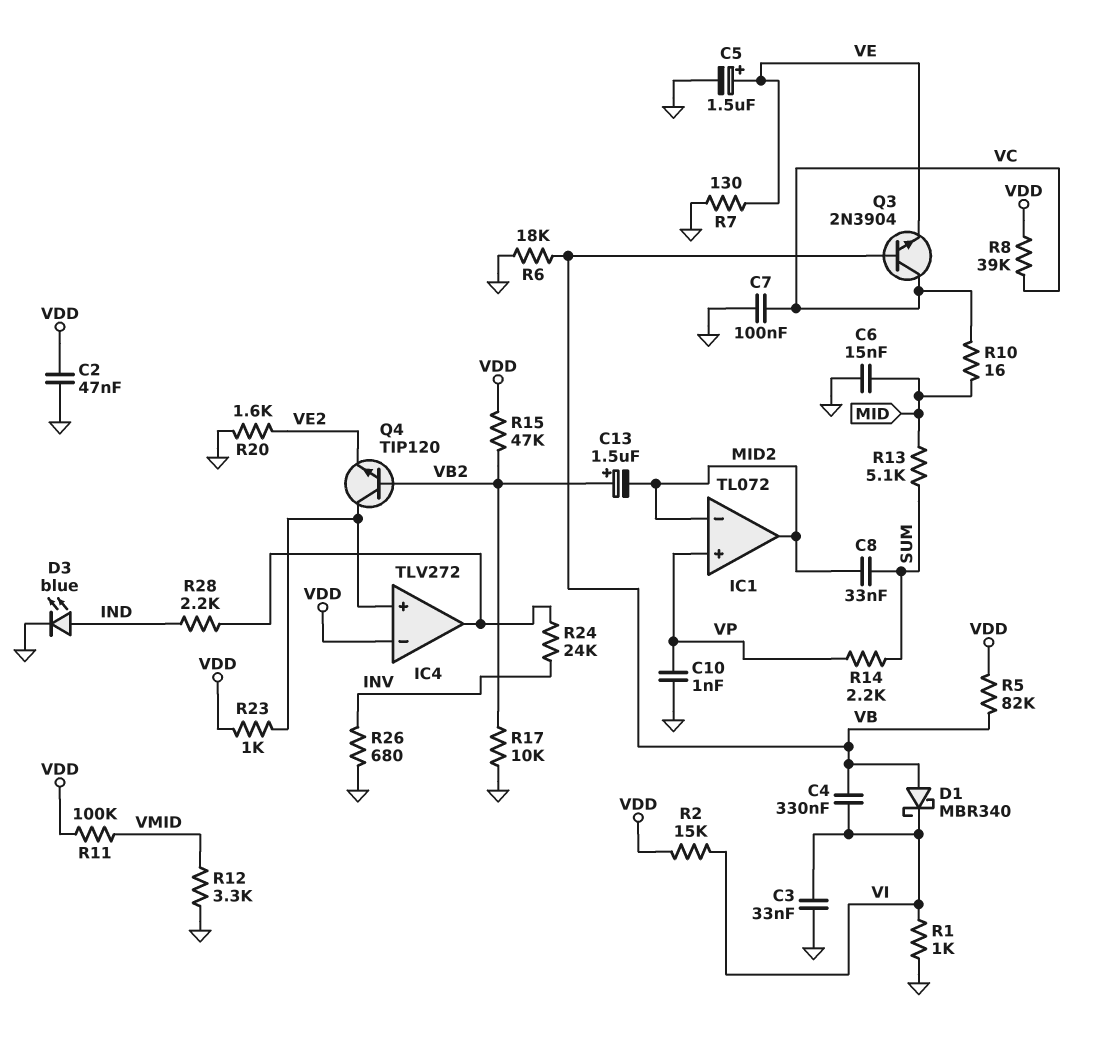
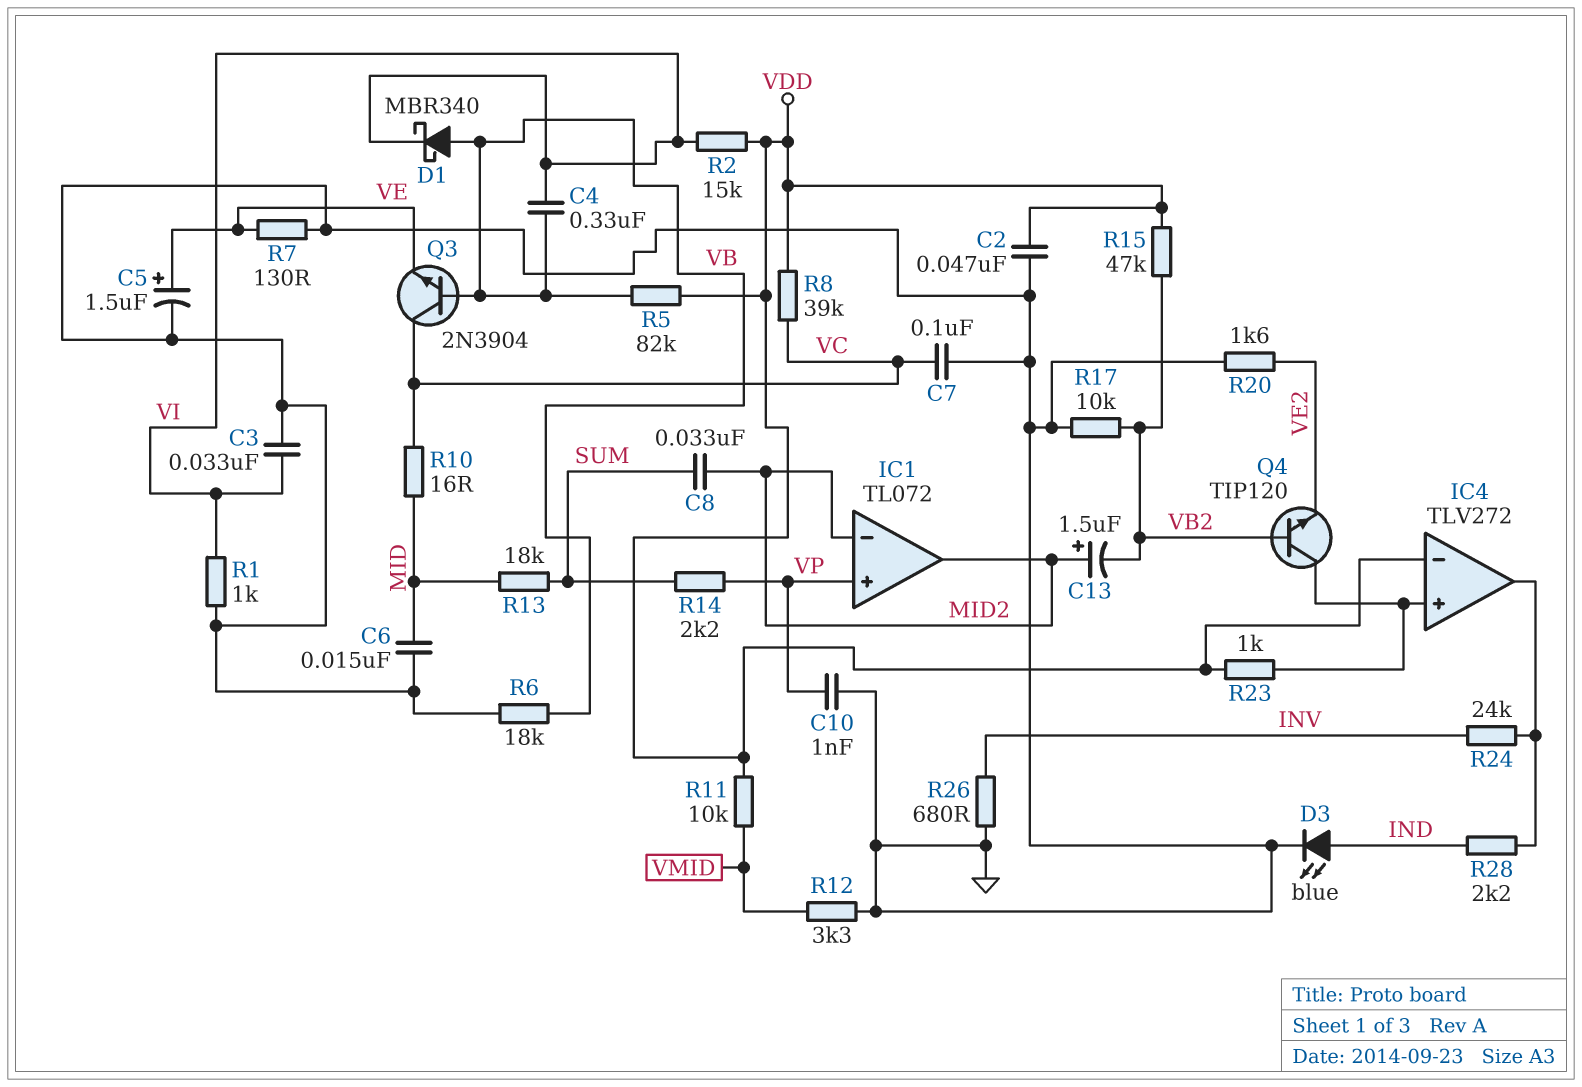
C13: 1.5uF (plus VB2, minus MID2) -> 1.5uF (plus MID2, minus VB2)
R11: 100k (VDD, VMID) -> 10k (VDD, VMID)
R13: 5.1k (MID, SUM) -> 18k (MID, SUM)

